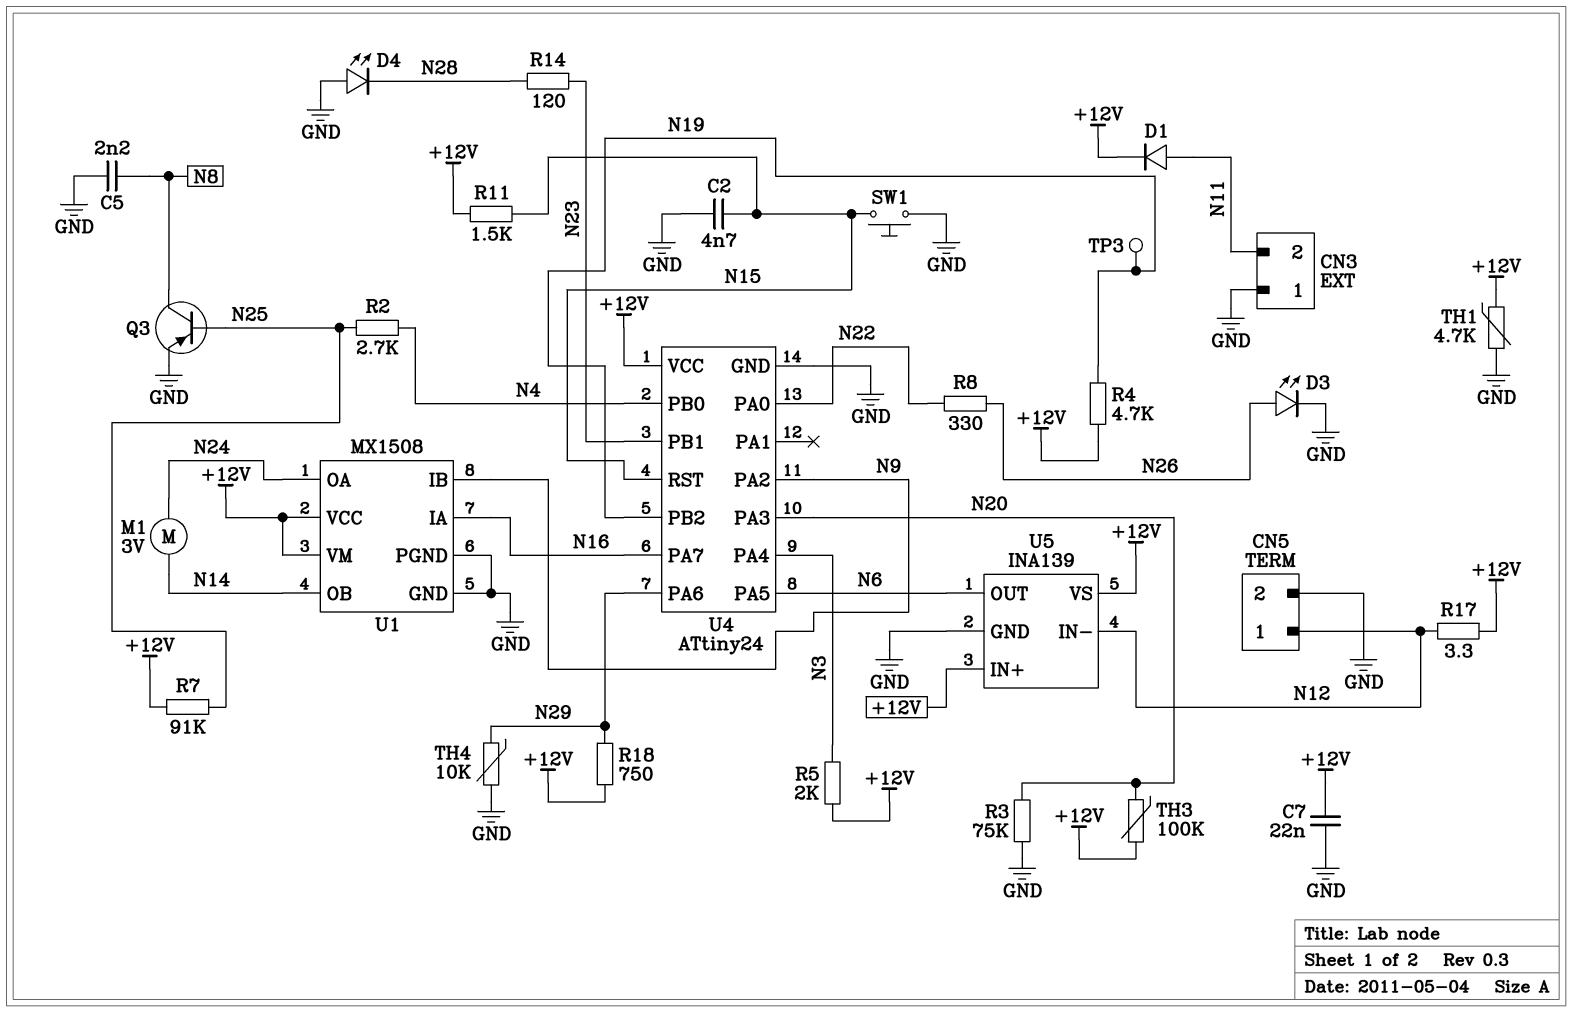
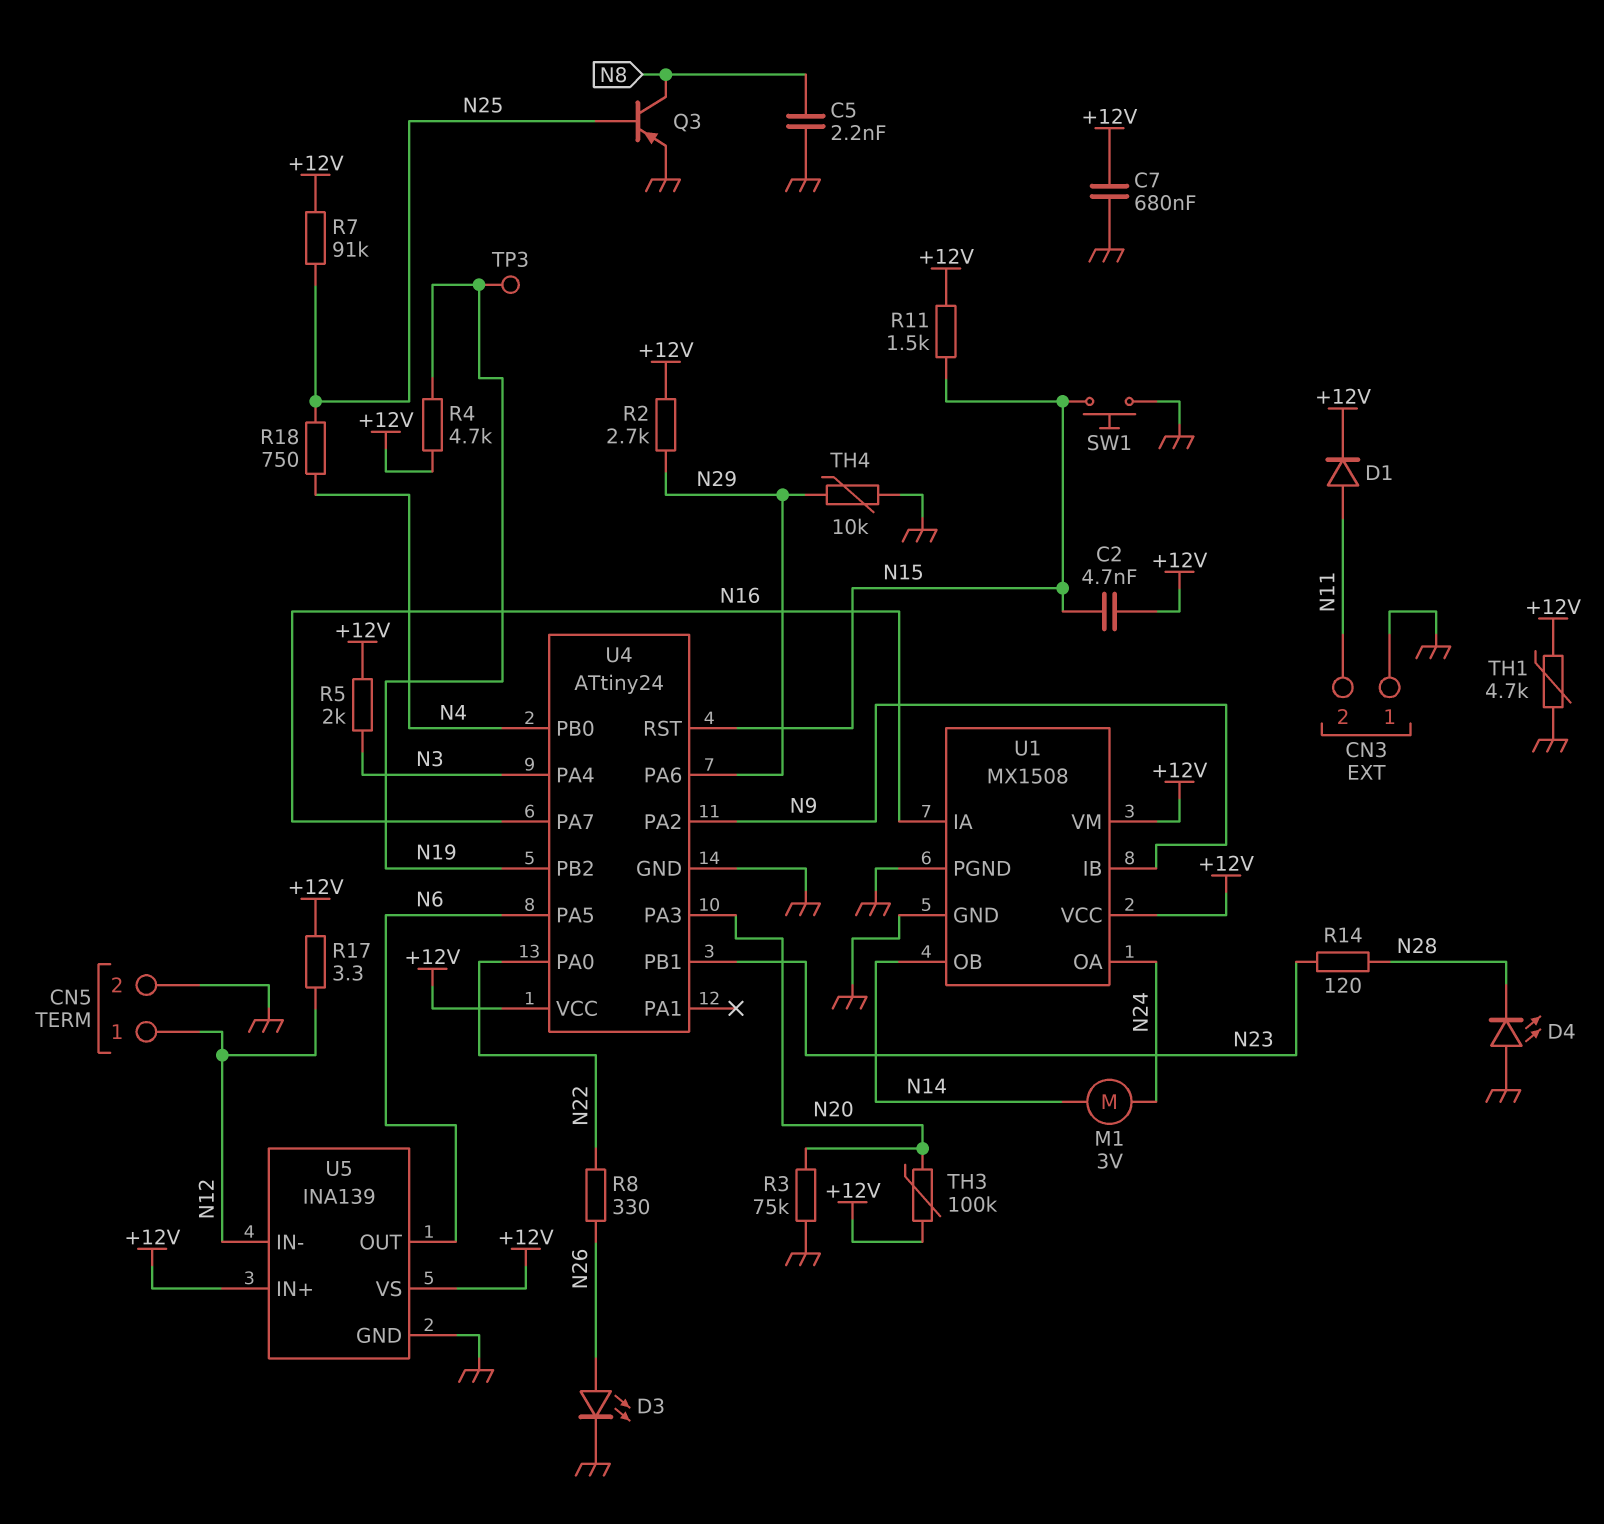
C2: 4.7nF (GND, N15) -> 4.7nF (+12V, N15)
C7: 22nF (+12V, GND) -> 680nF (+12V, GND)
R2: 2.7k (N4, N25) -> 2.7k (+12V, N29)
R18: 750 (+12V, N29) -> 750 (N4, N25)

